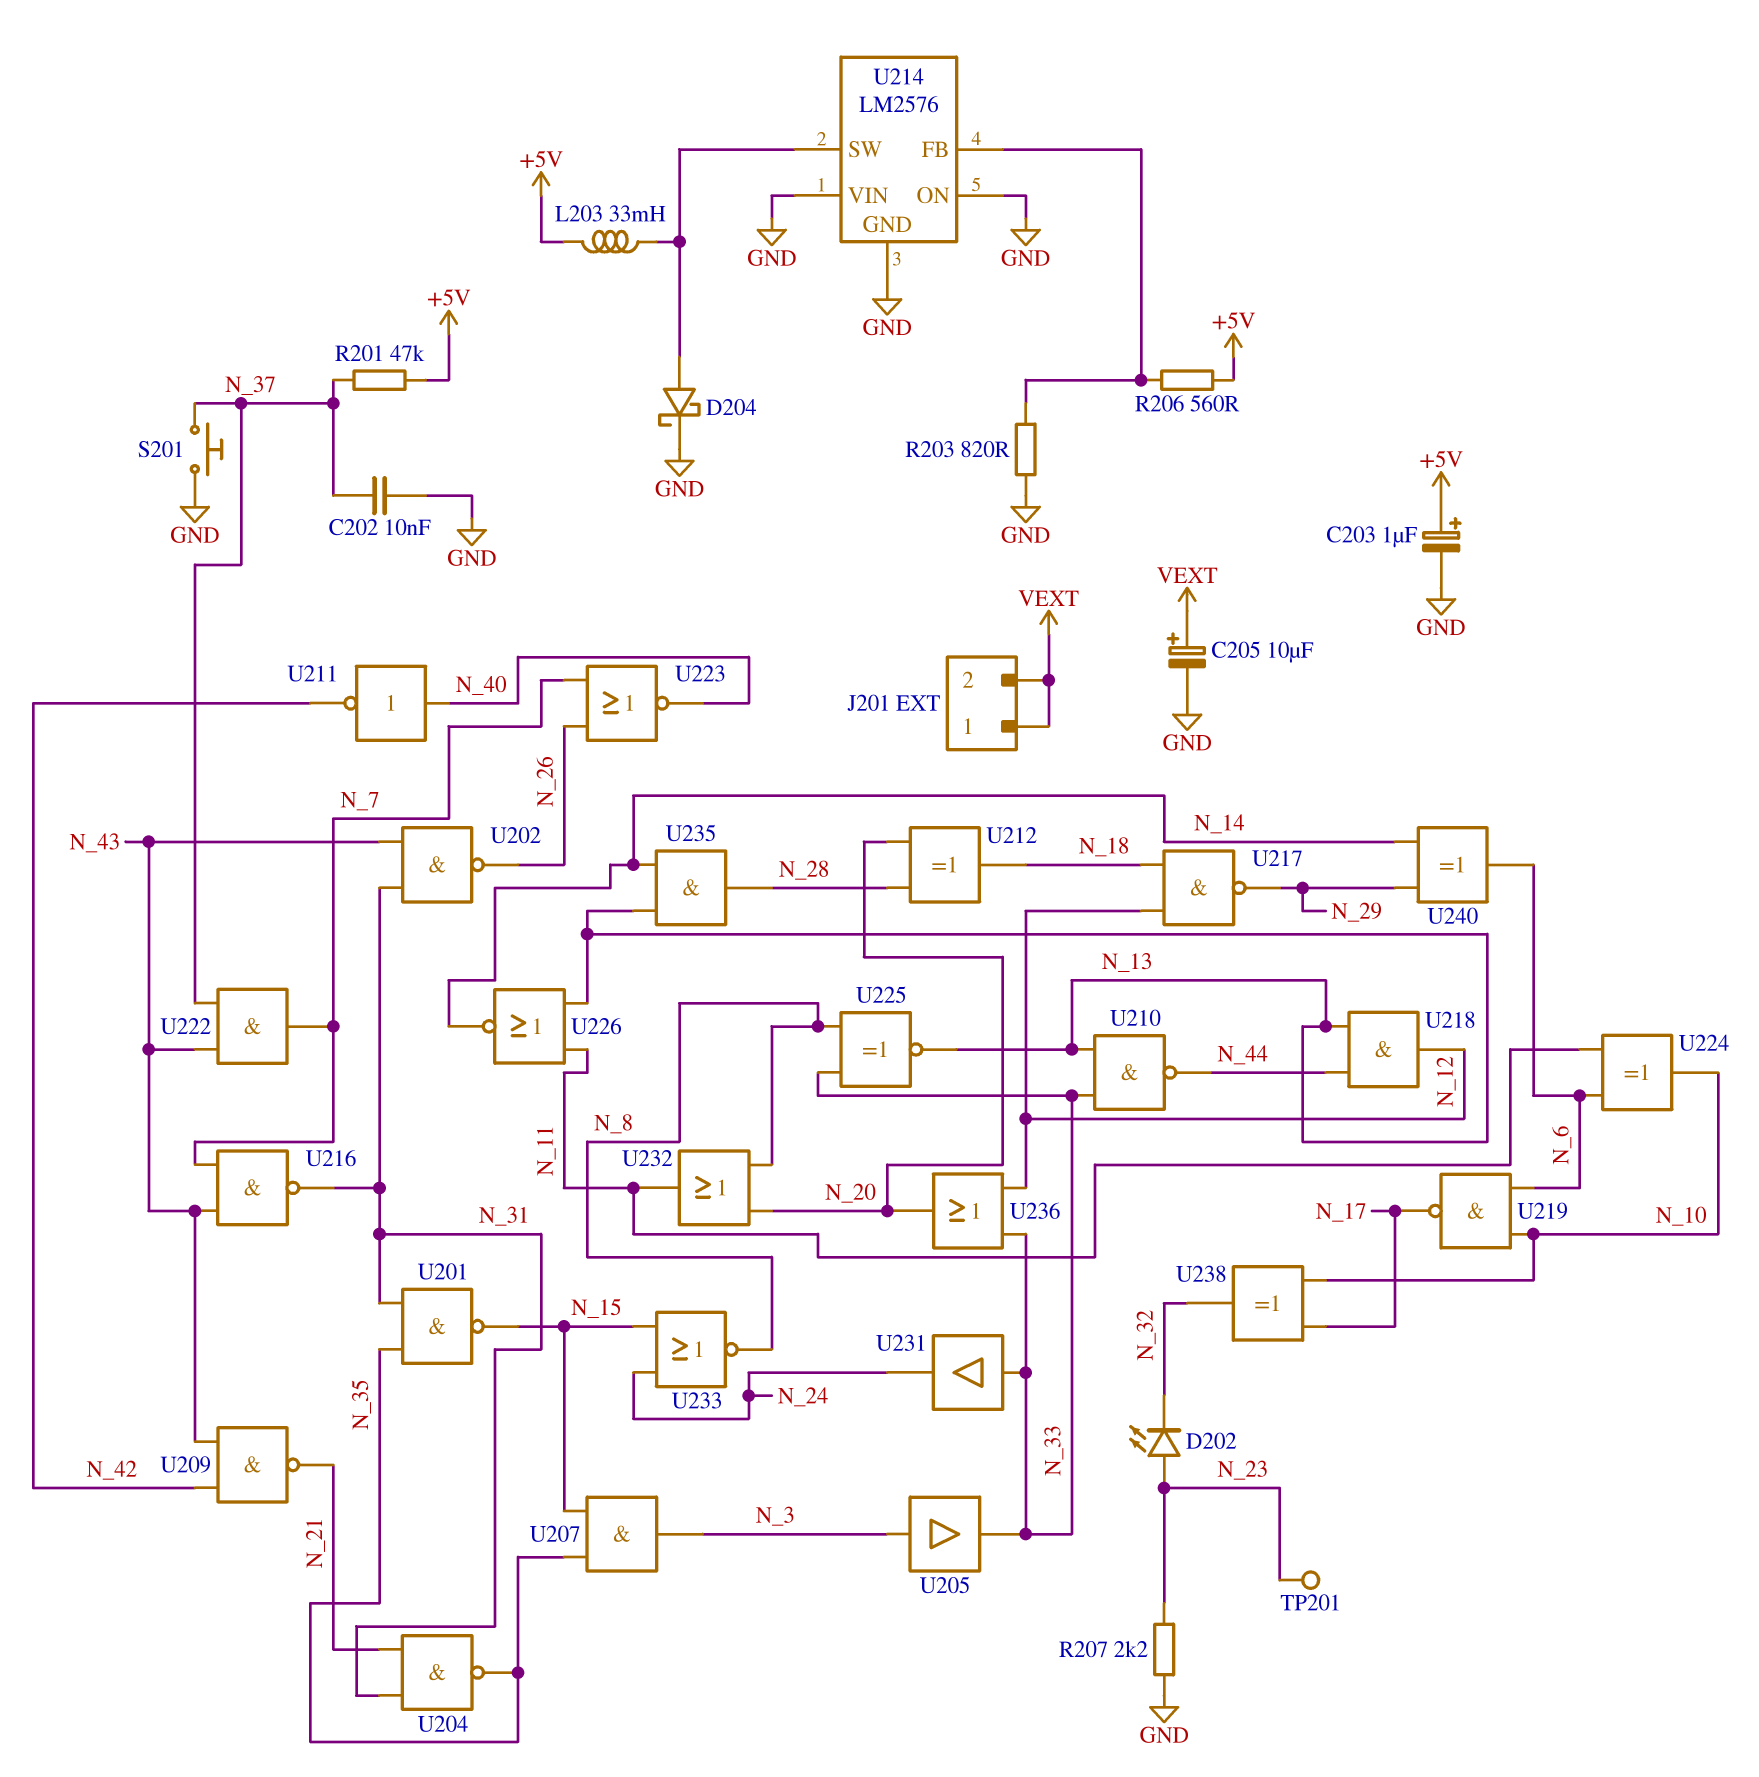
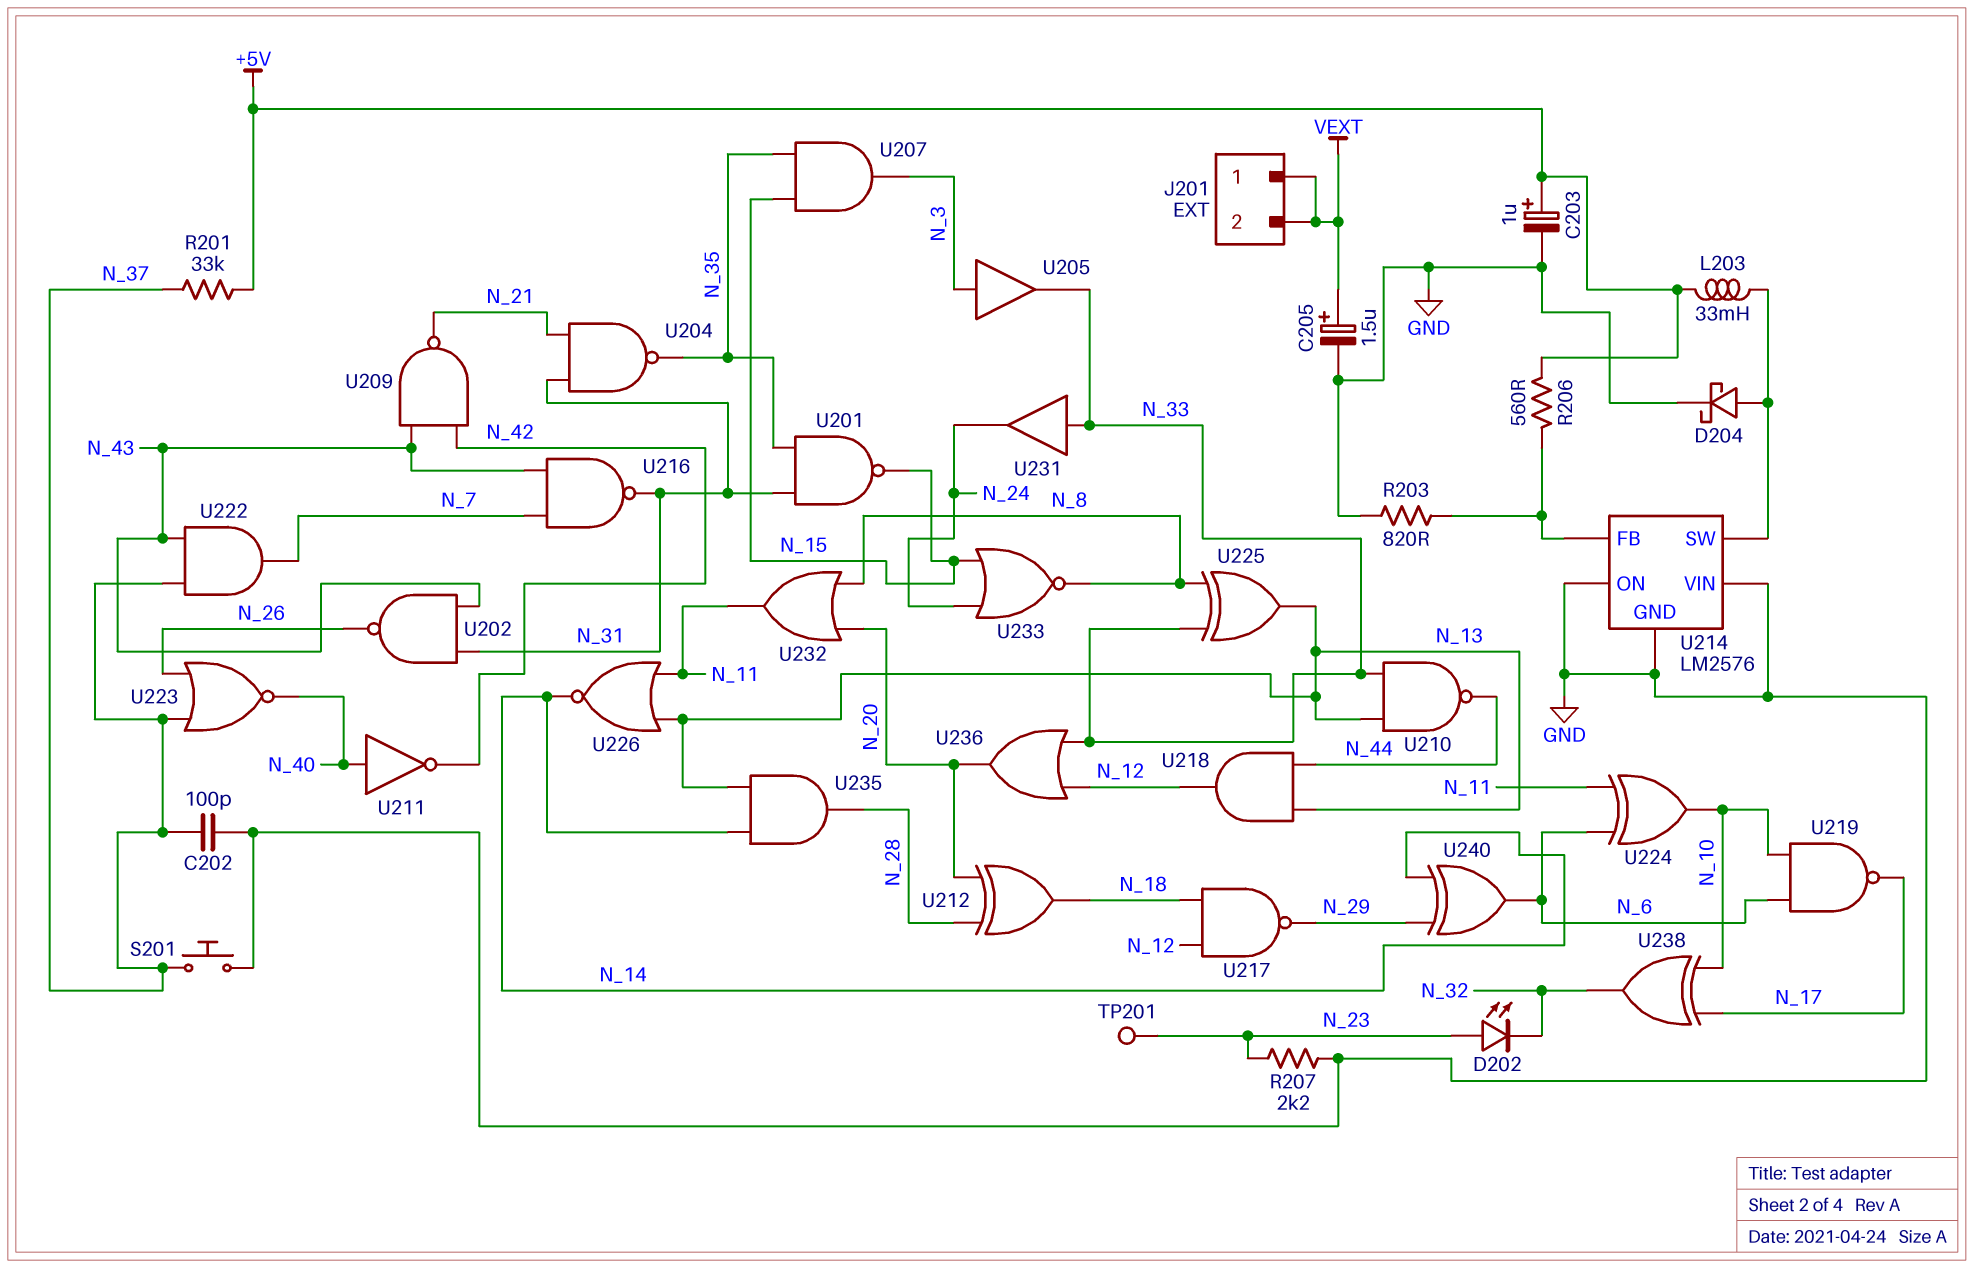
C202: 10nF (GND, N_37) -> 100pF (GND, N_37)
C205: 10uF (plus VEXT, minus GND) -> 1.5uF (plus VEXT, minus GND)
R201: 47k (+5V, N_37) -> 33k (+5V, N_37)
U223: NOR (in N_7, in N_26, out N_40) -> NOR (in N_26, in N_37, out N_40)
U225: XNOR (in N_8, in N_33, out N_13) -> XOR (in N_8, in N_33, out N_13)

